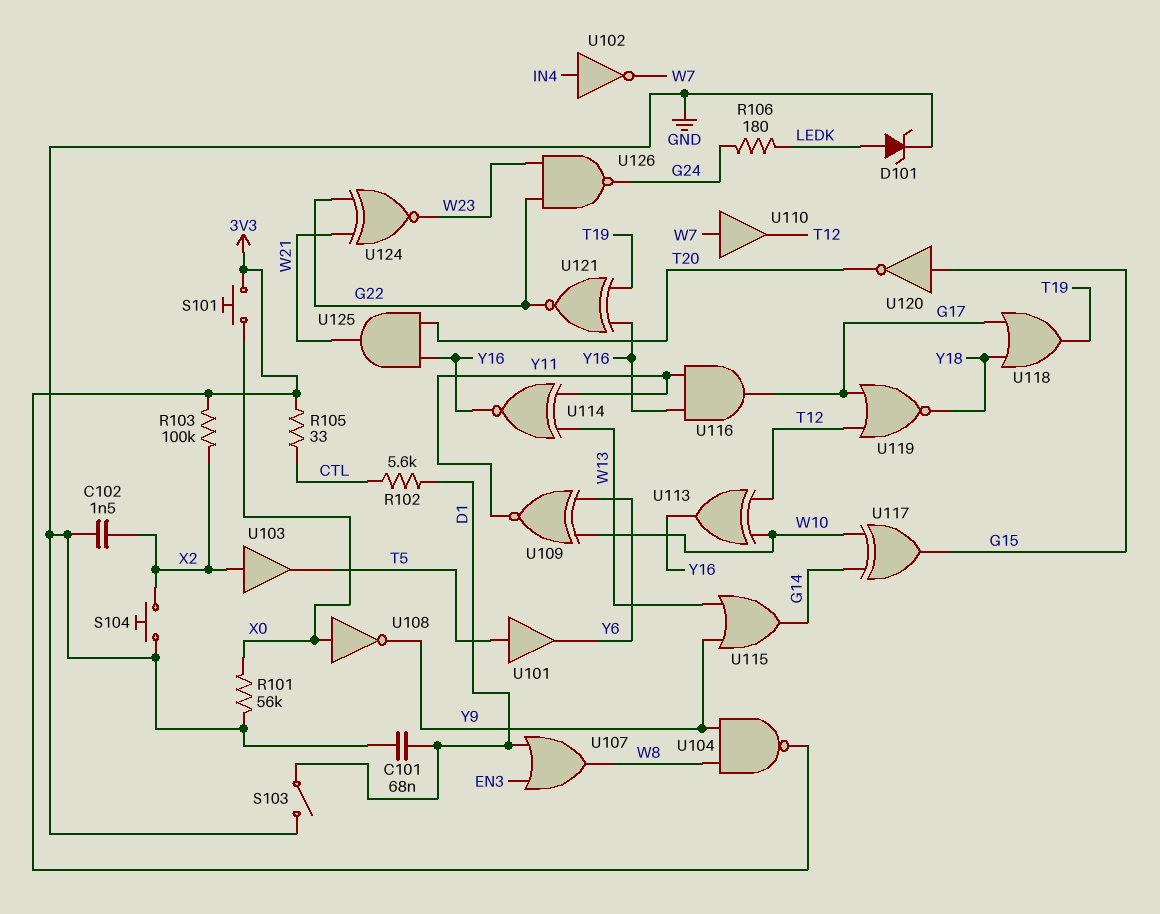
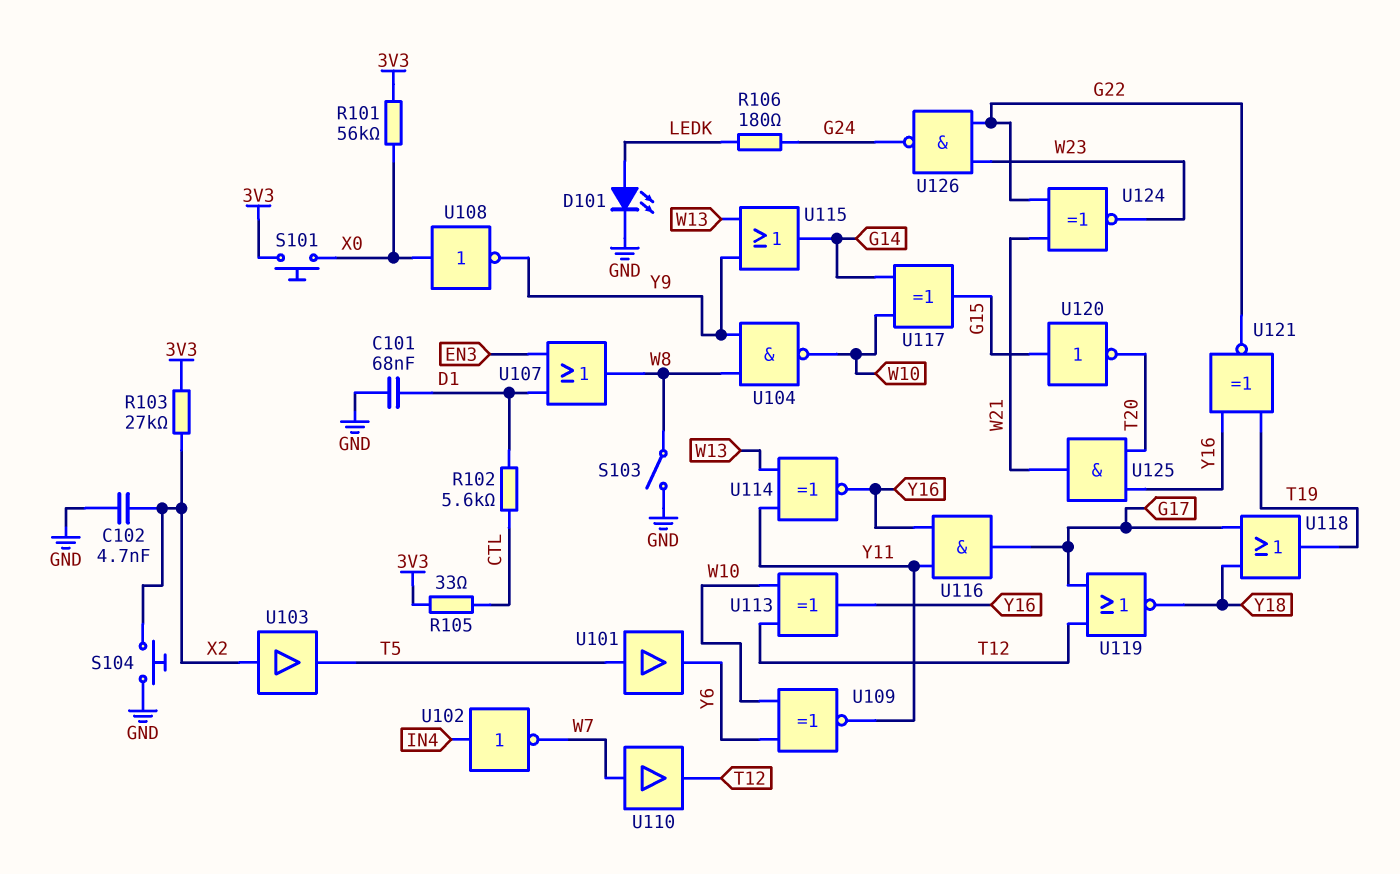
C102: 1.5nF (GND, X2) -> 4.7nF (GND, X2)
D101: zener (A LEDK, K GND) -> LED (A LEDK, K GND)
R101: 56k (GND, X0) -> 56k (3V3, X0)
R103: 100k (3V3, X2) -> 27k (3V3, X2)
S103: switch (D1, GND) -> switch (GND, W8)
U104: NAND (in W8, in Y9, out 3V3) -> NAND (in W8, in Y9, out W10)

